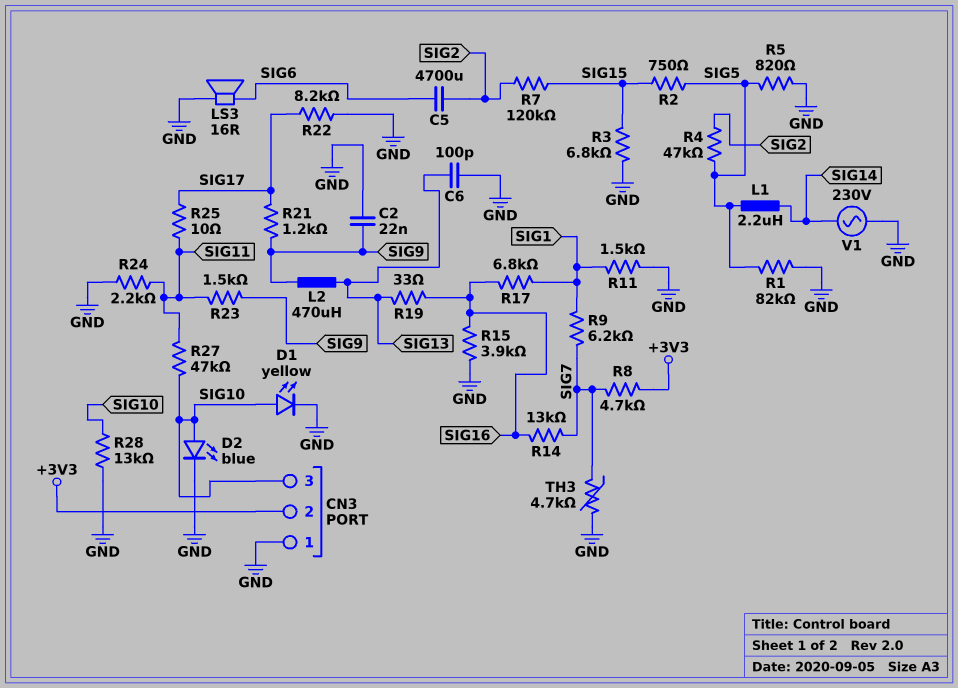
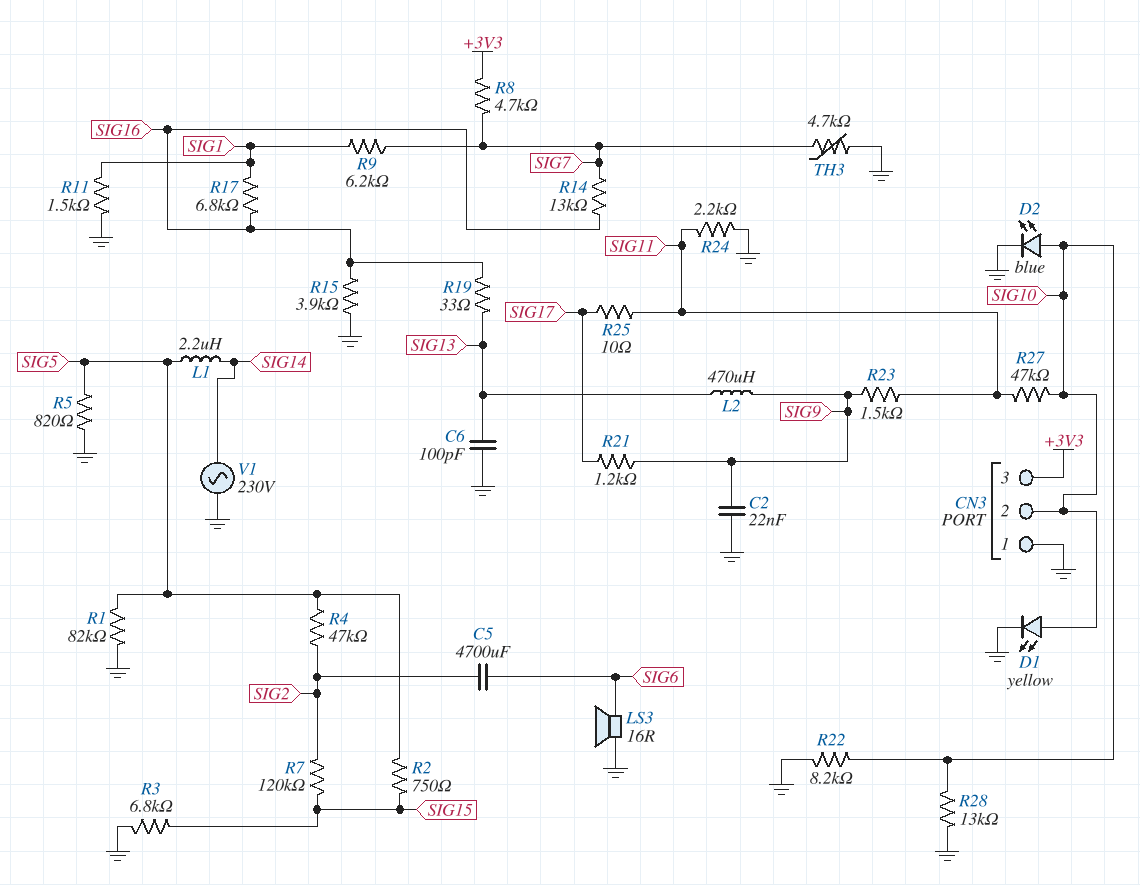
CN3 pin 2: +3V3 -> SIG10
CN3 pin 3: SIG10 -> +3V3
R22: 8.2k (GND, SIG17) -> 8.2k (GND, SIG10)

